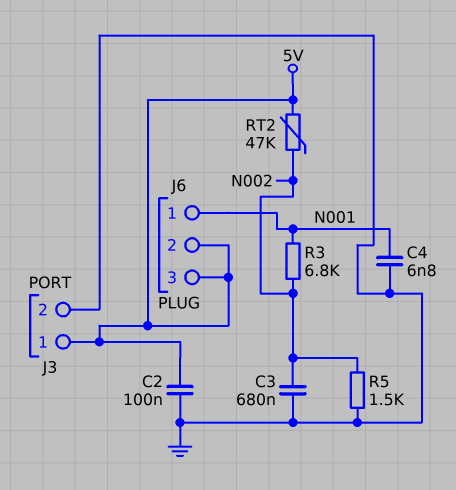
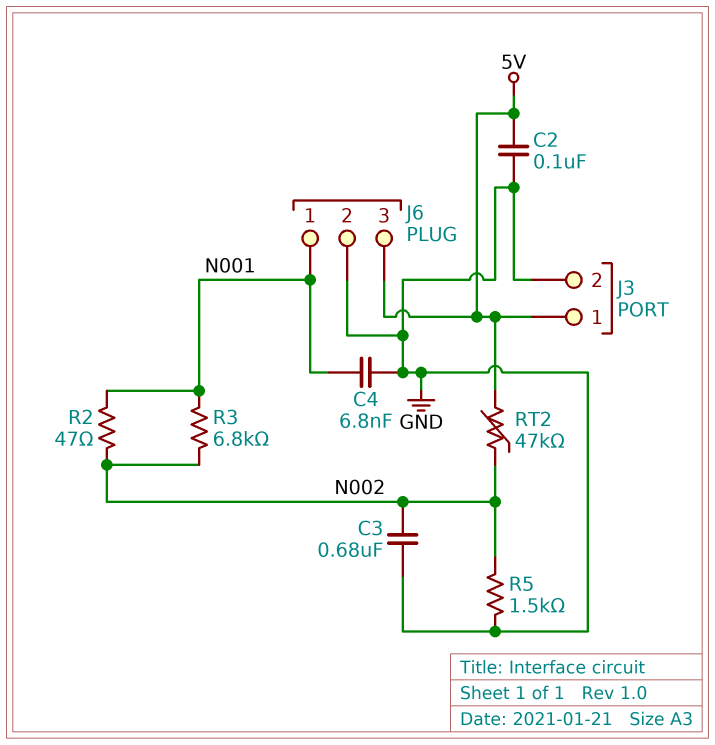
J6 pin 2: 5V -> GND
R2: none -> 47 (N001, N002)

